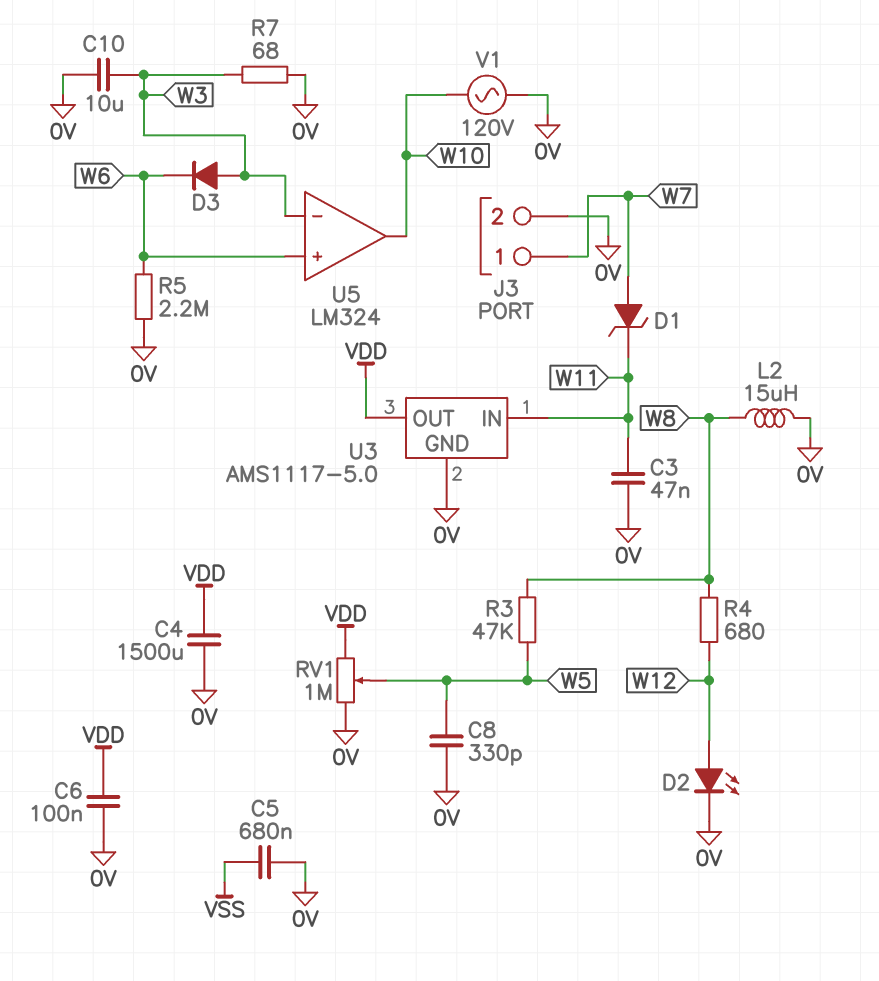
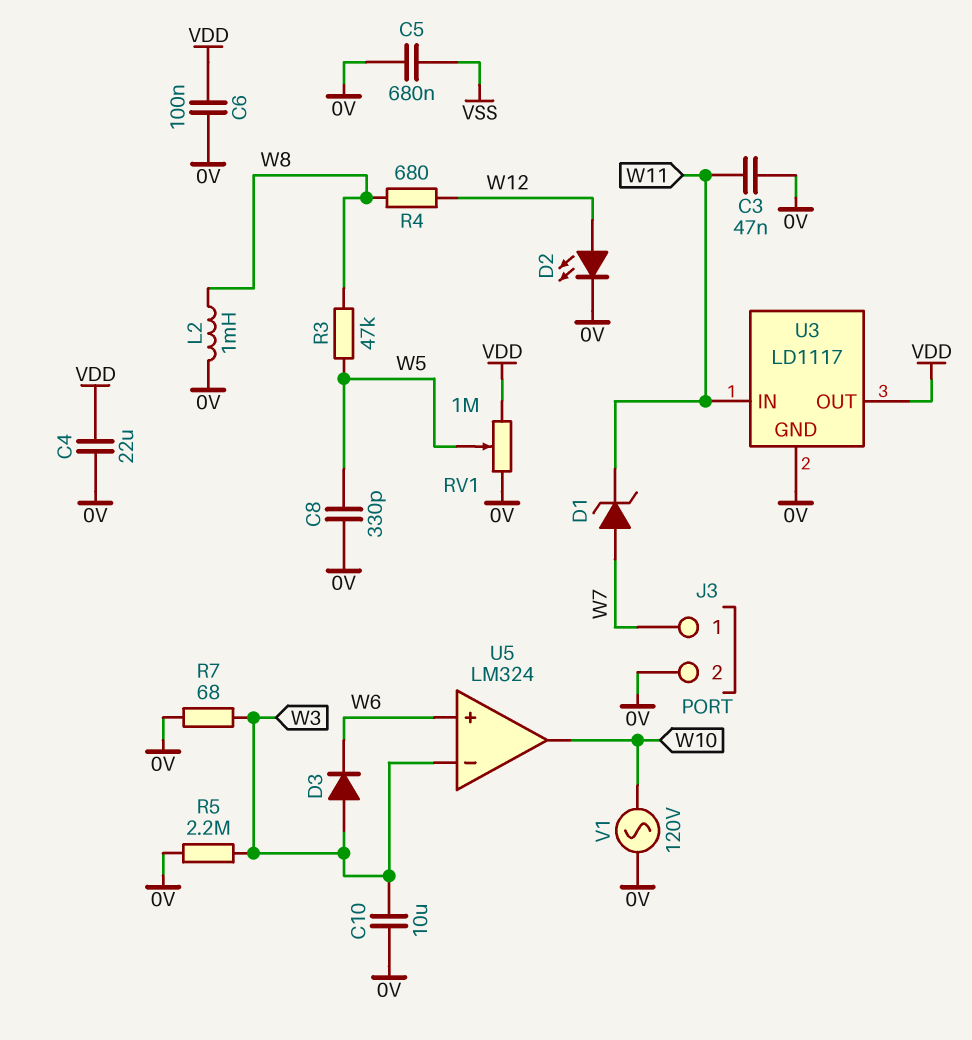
C4: 1500uF (0V, VDD) -> 22uF (0V, VDD)
L2: 15uH (0V, W8) -> 1mH (0V, W8)
R5: 2.2M (0V, W6) -> 2.2M (0V, W3)
U3: AMS1117-5.0 -> LD1117

